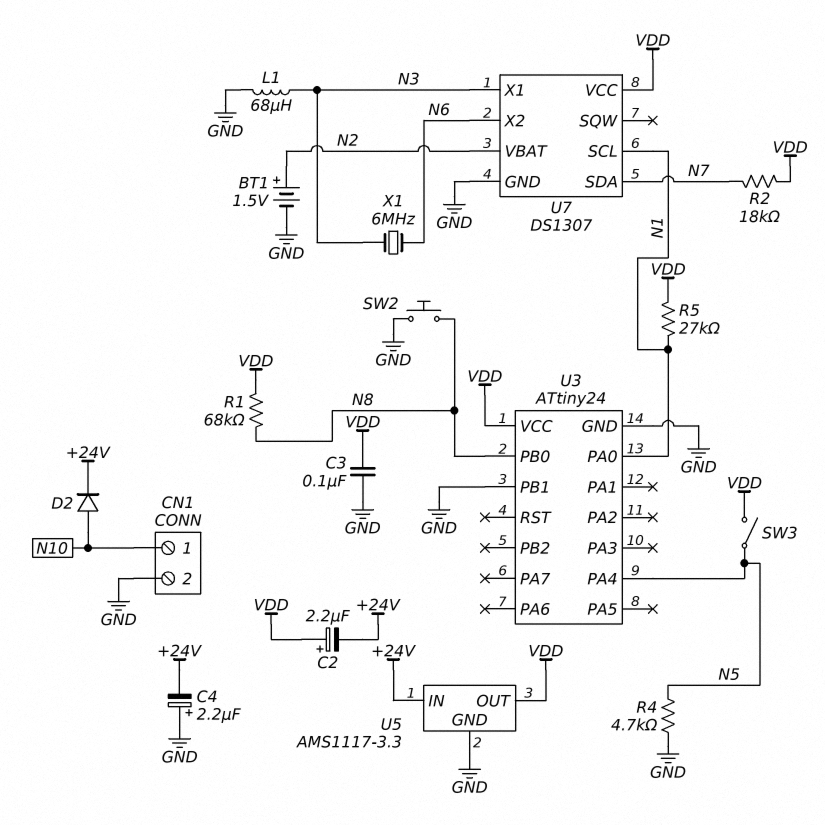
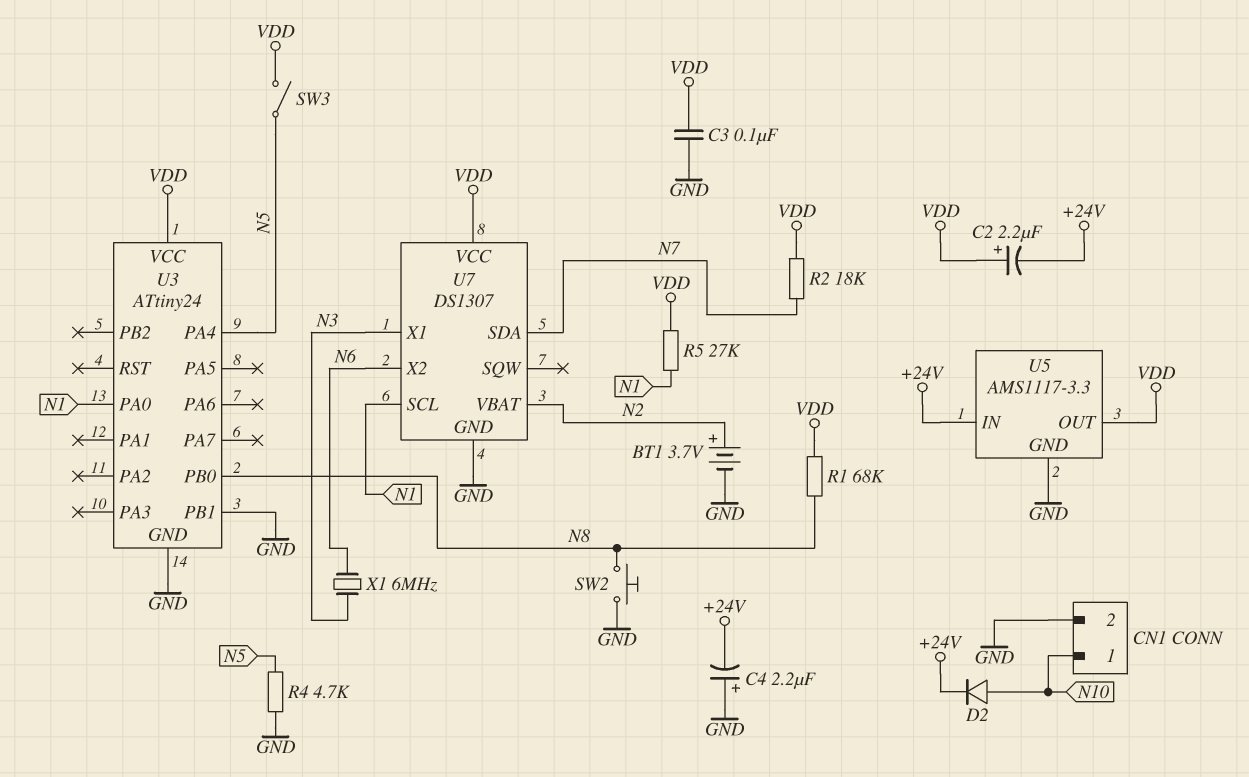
BT1: 1.5V (plus N2, minus GND) -> 3.7V (plus N2, minus GND)
L1: 68uH (GND, N3) -> none

